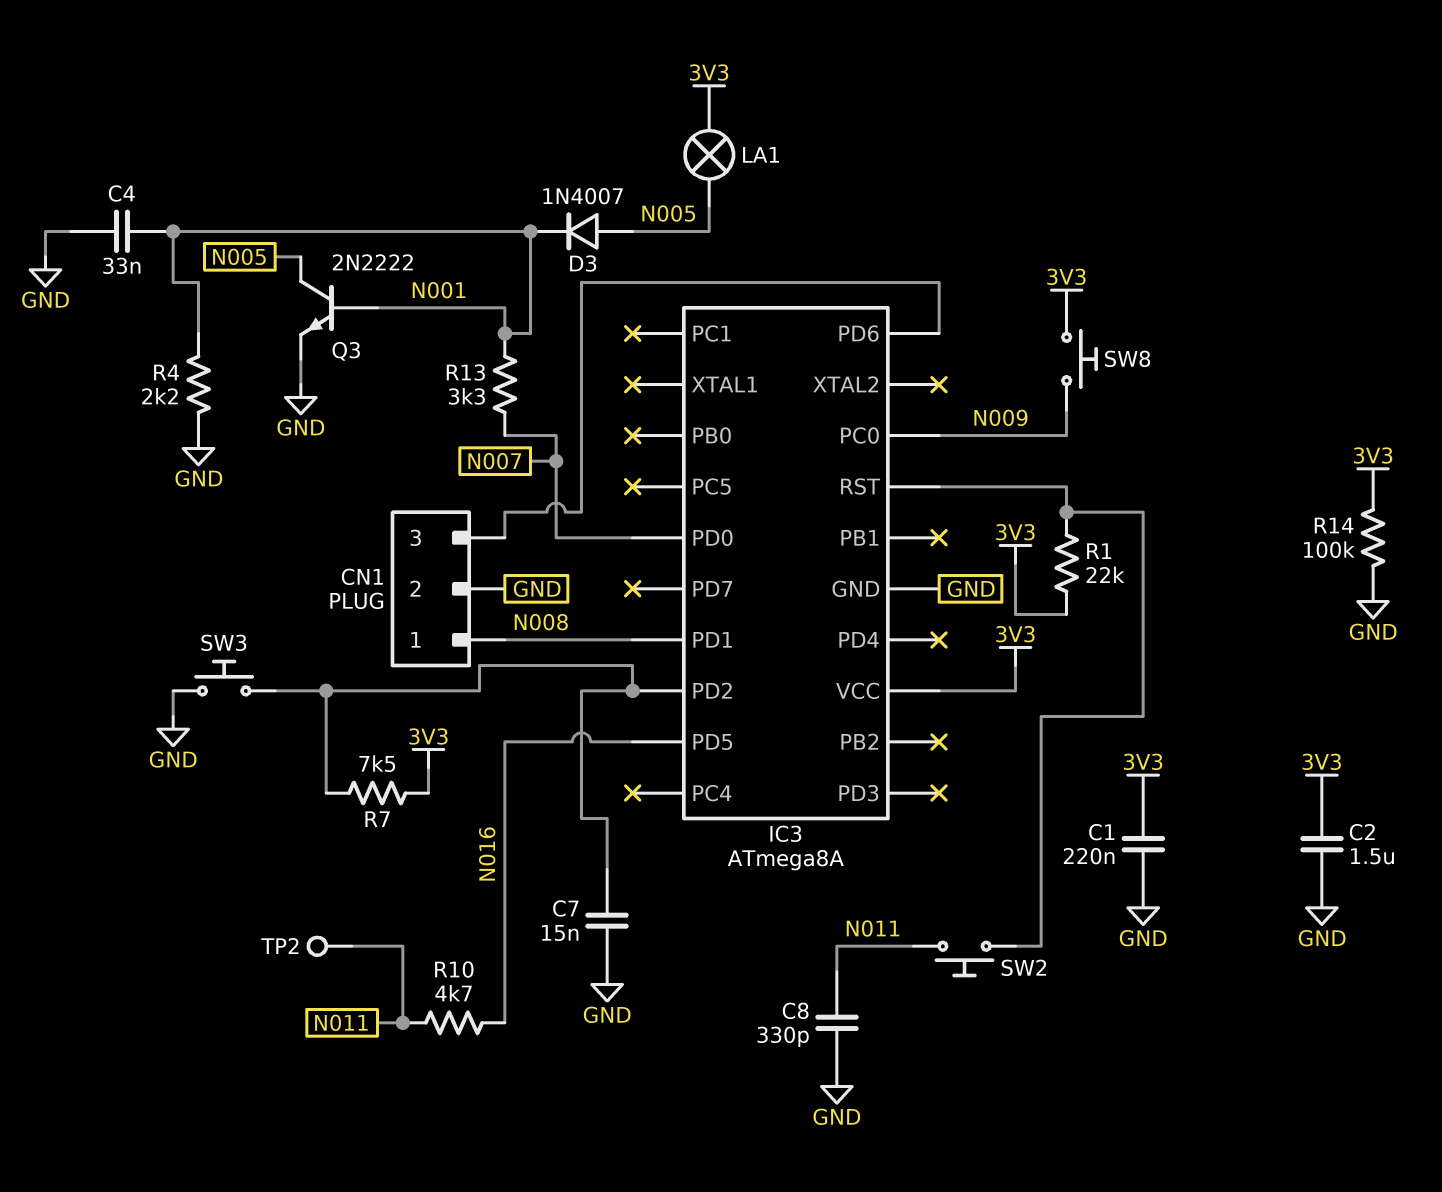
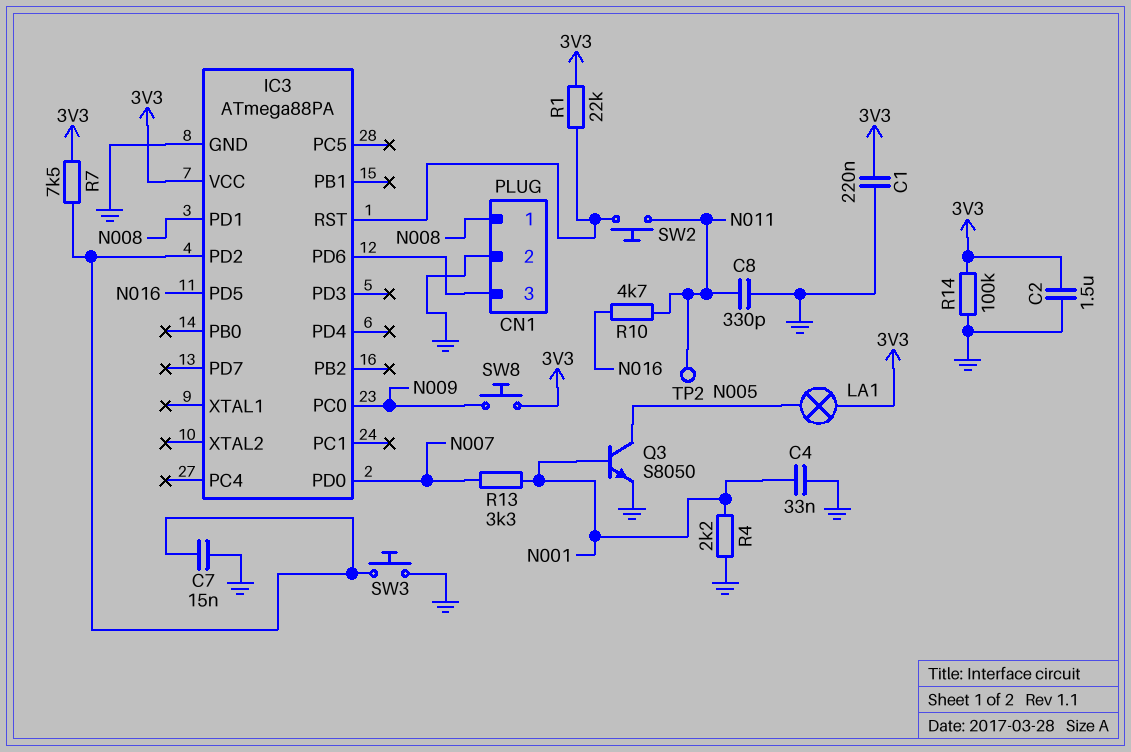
D3: diode 1N4007 (A N005, K N001) -> none
IC3: ATmega8A -> ATmega88PA
Q3: NPN 2N2222 (B N001, C N005, E GND) -> NPN S8050 (B N001, C N005, E GND)

